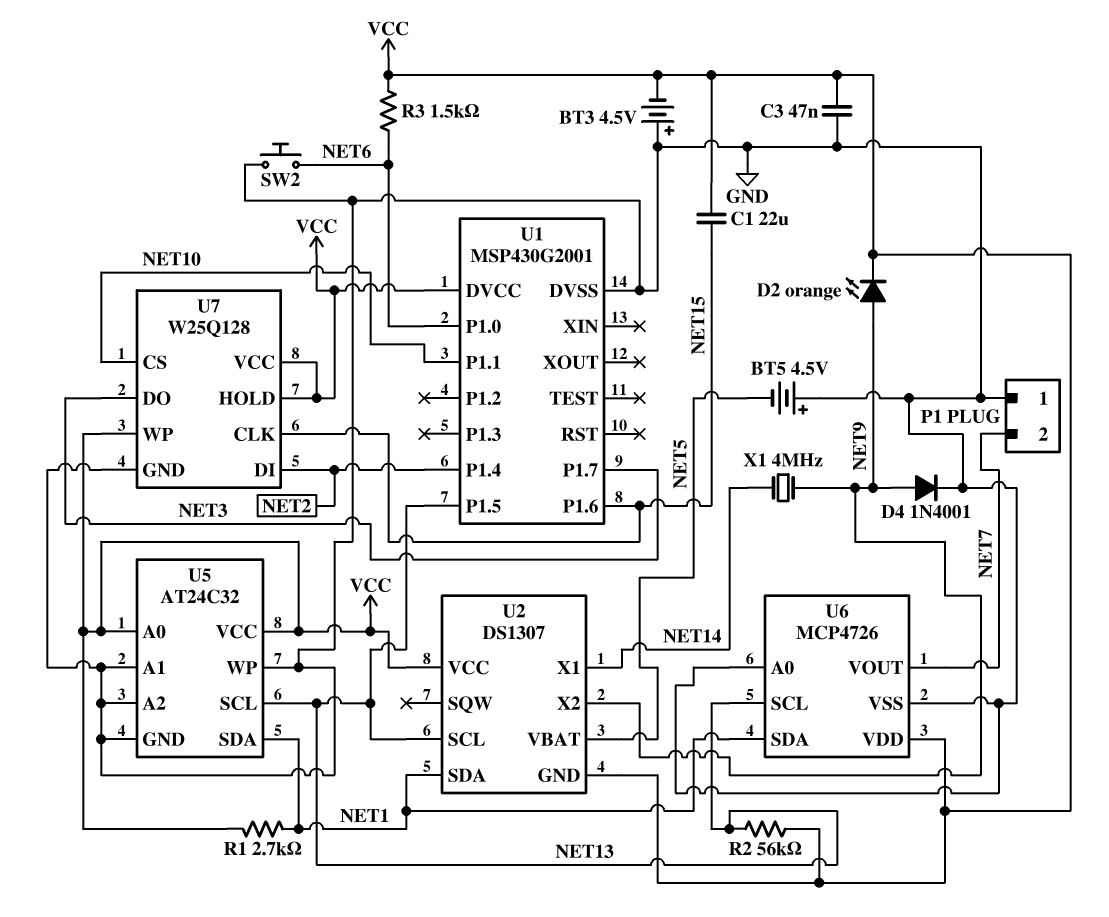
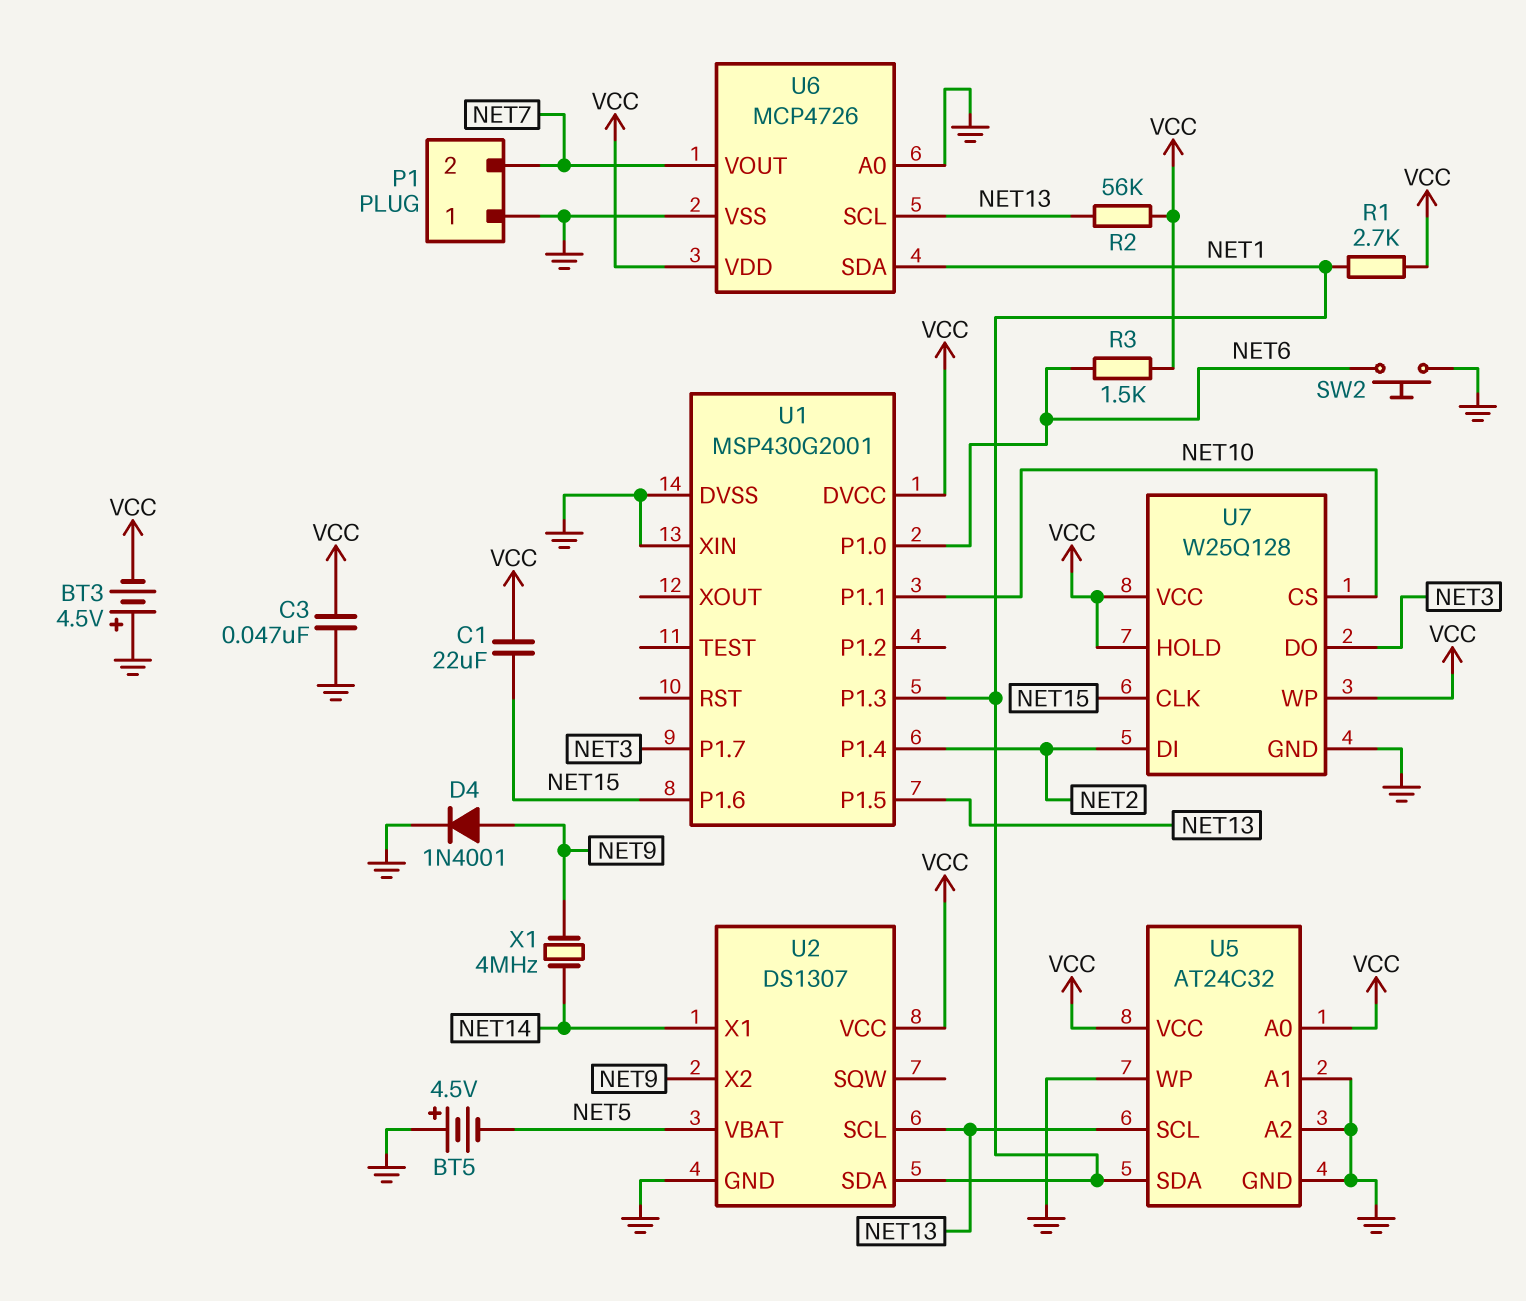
D2: LED orange (A NET9, K VCC) -> none
U1 pin P1.3: none -> NET1
U1 pin XIN: none -> GND
U2 pin GND: VCC -> GND

